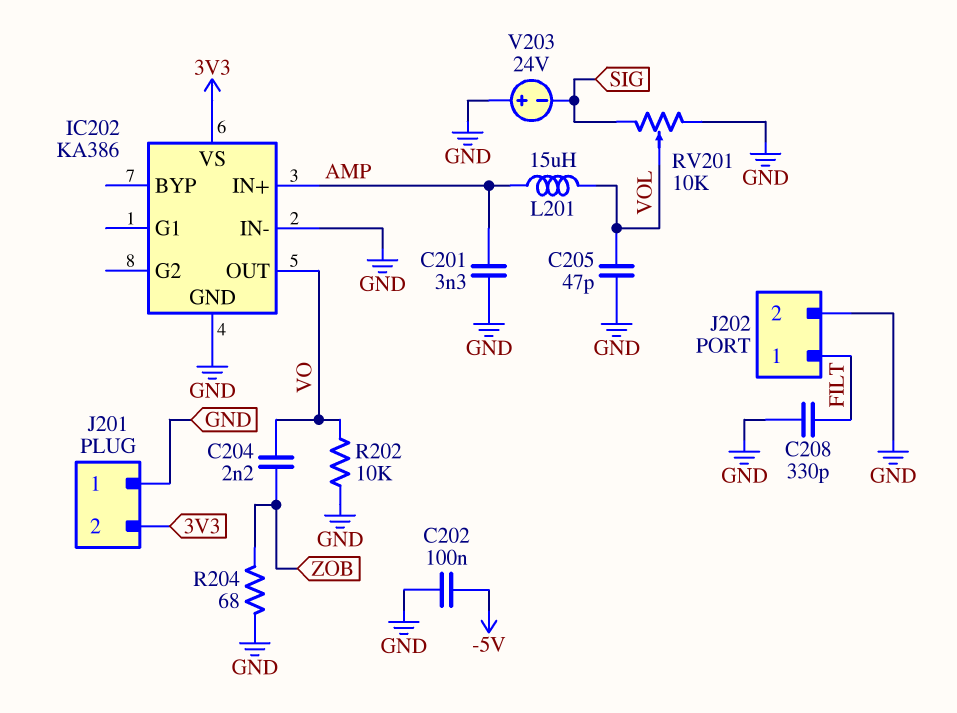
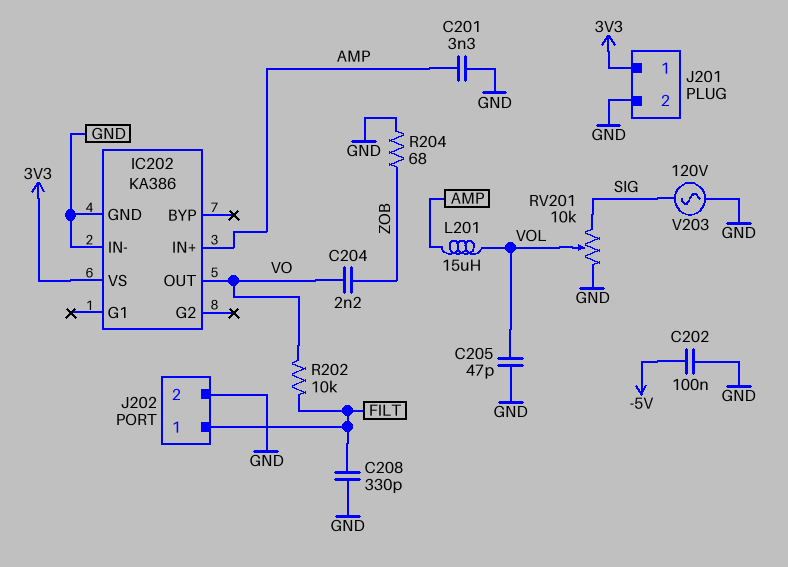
J201 pin 1: GND -> 3V3
J201 pin 2: 3V3 -> GND
R202: 10k (GND, VO) -> 10k (FILT, VO)
V203: 24V (plus GND, minus SIG) -> AC 120V (GND, SIG)

